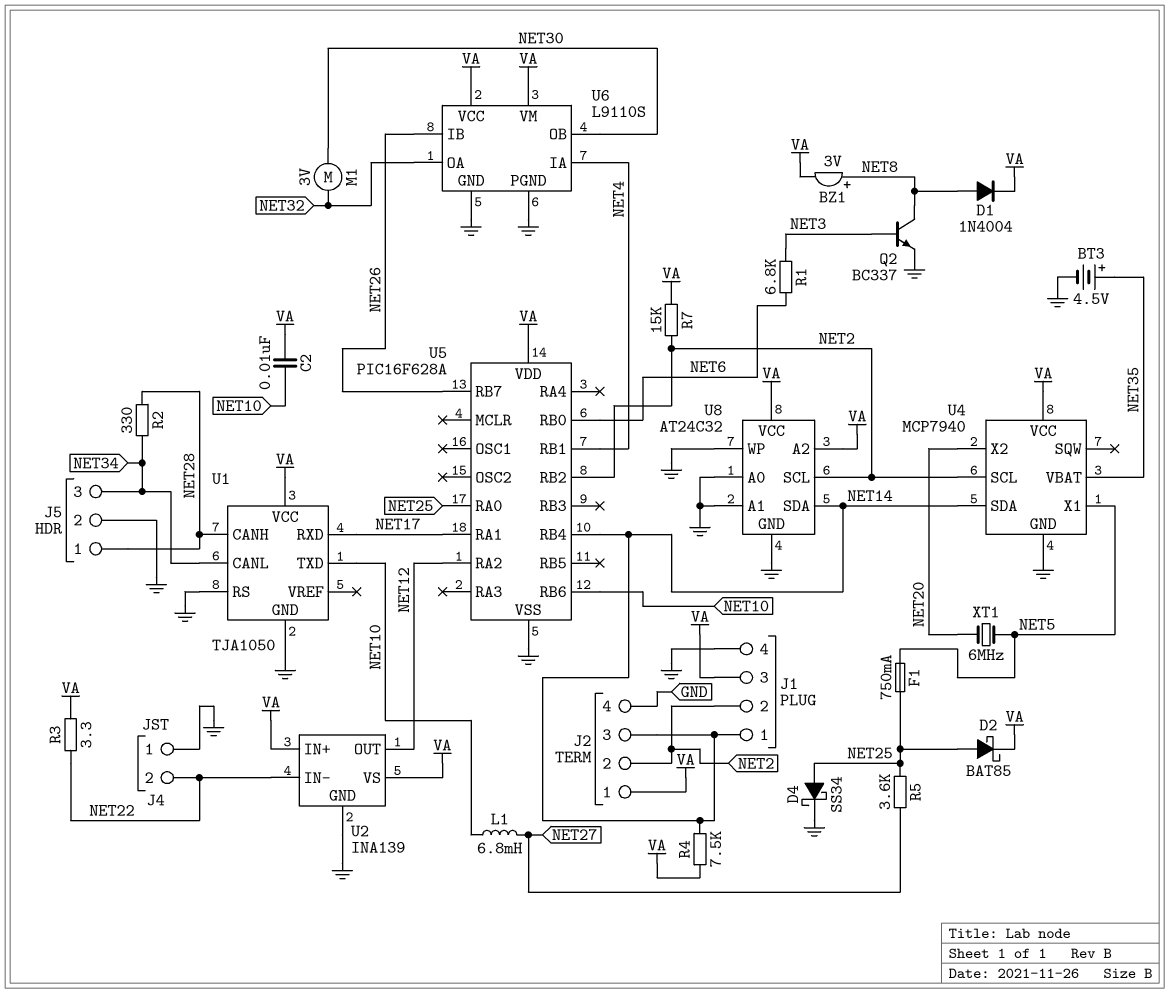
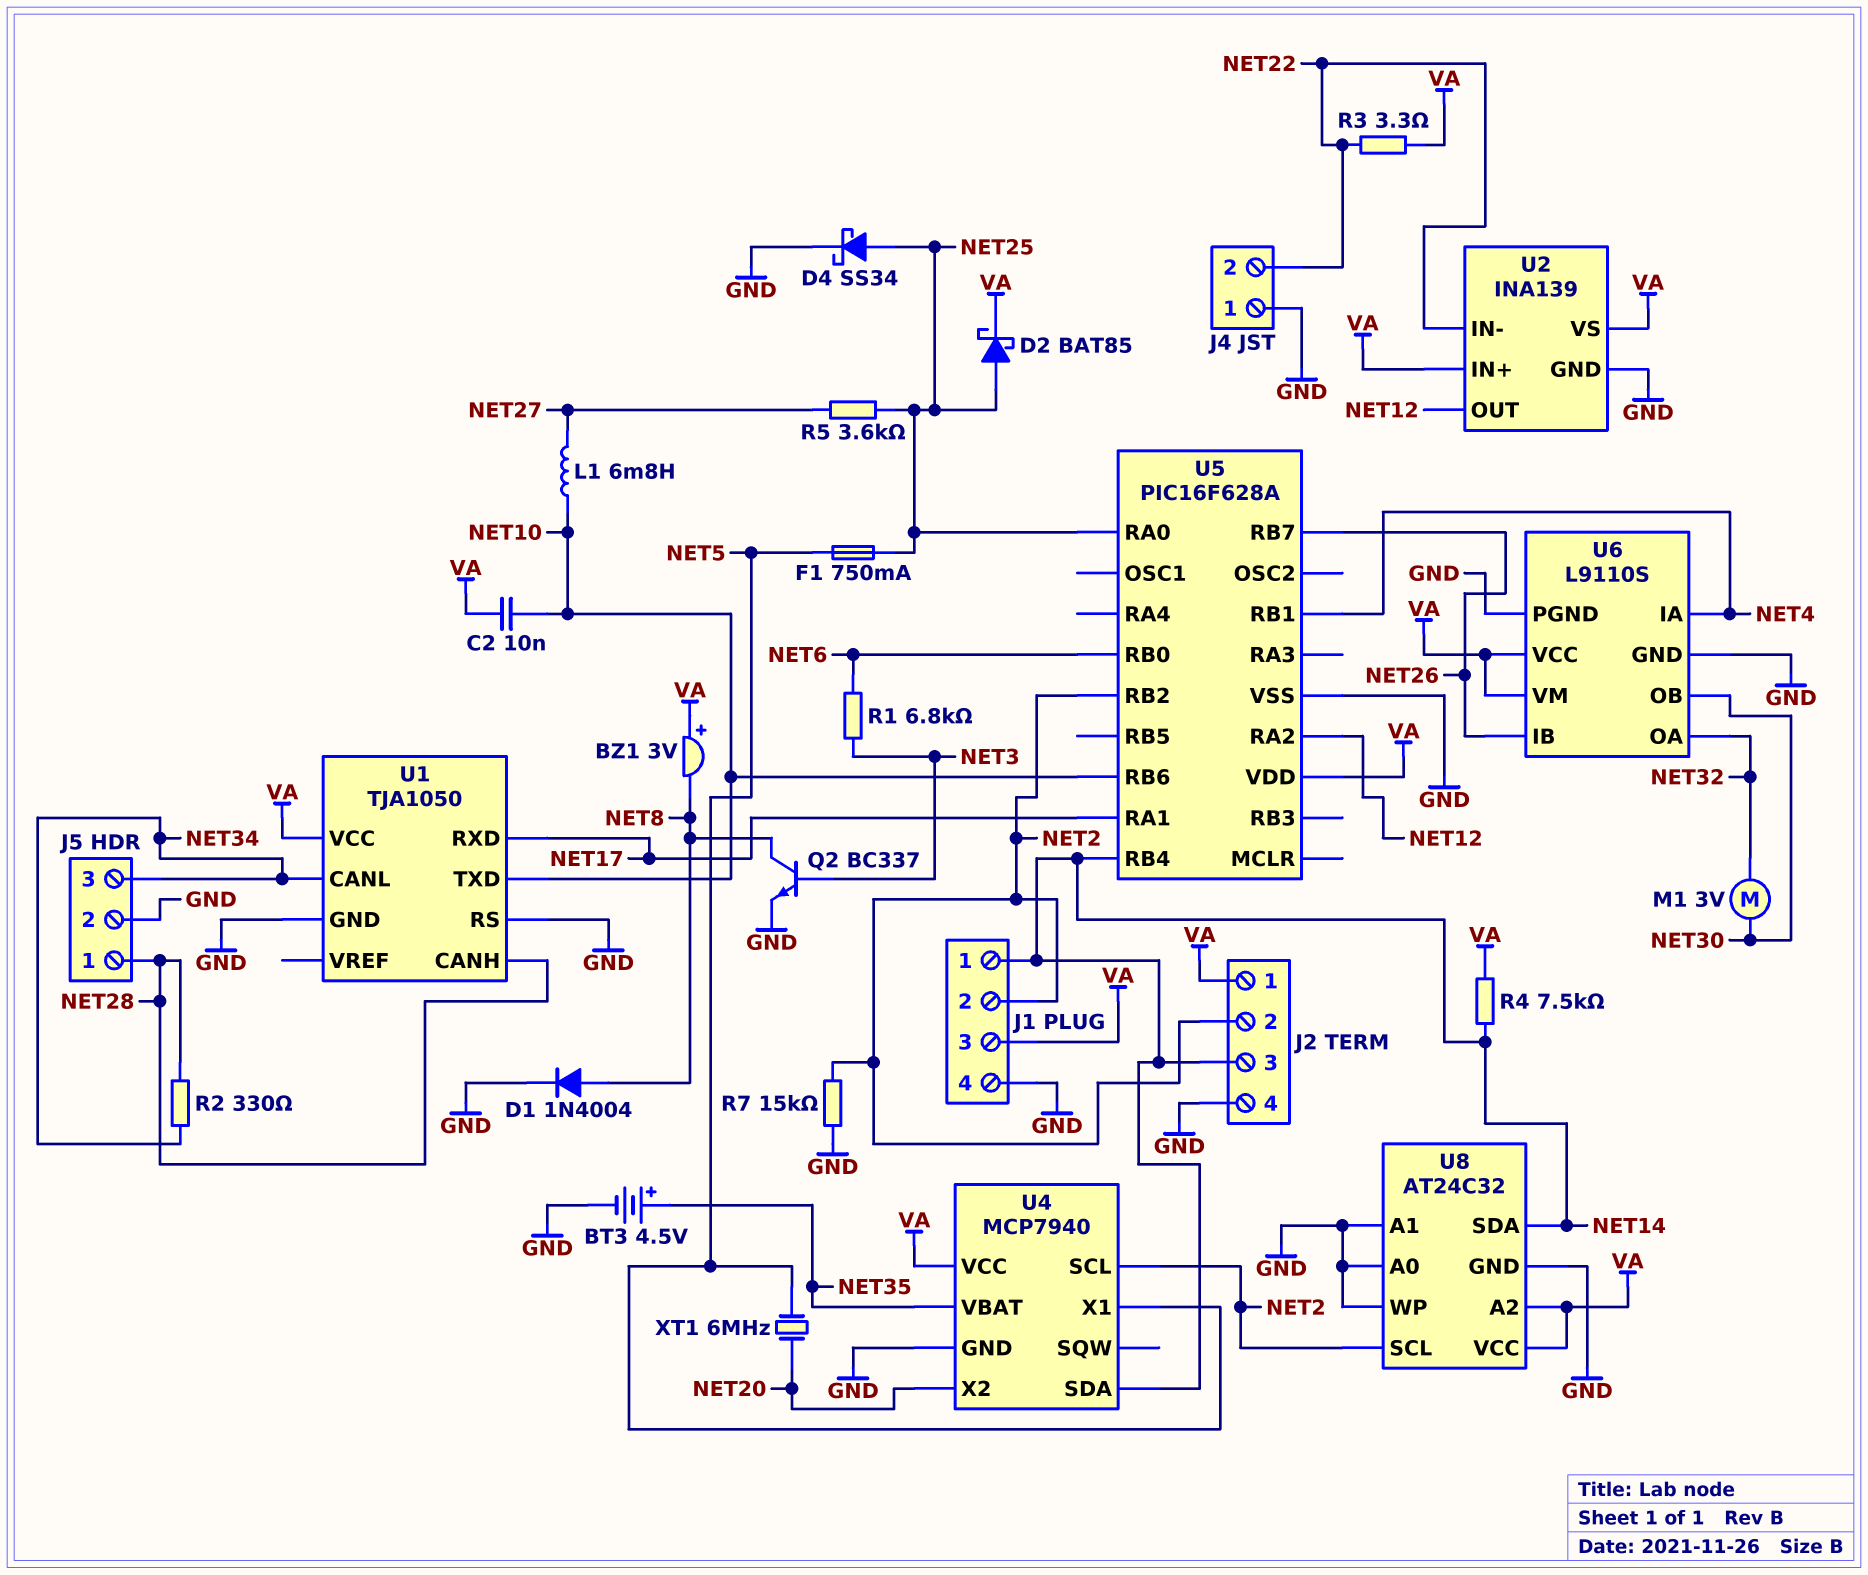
BZ1: buzzer 3V (plus NET8, minus VA) -> buzzer 3V (plus VA, minus NET8)
D1: diode 1N4004 (A NET8, K VA) -> diode 1N4004 (A NET8, K GND)
R7: 15k (NET2, VA) -> 15k (GND, NET2)

